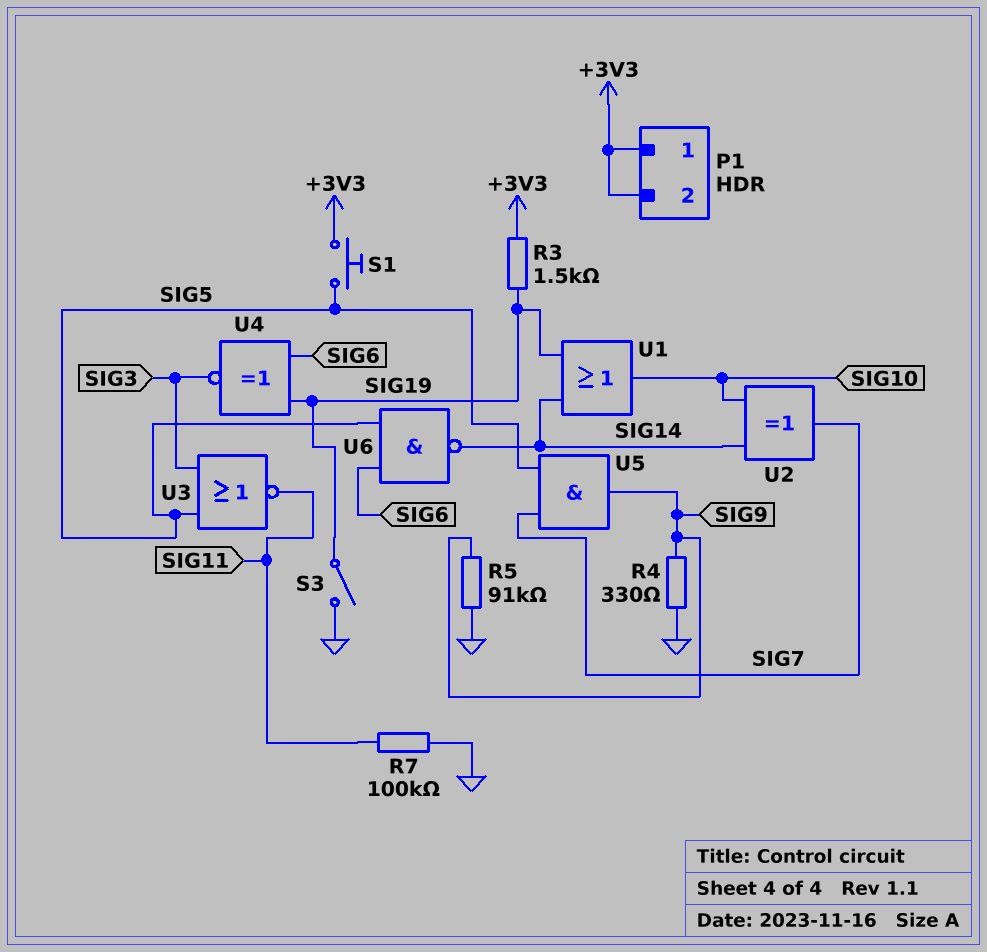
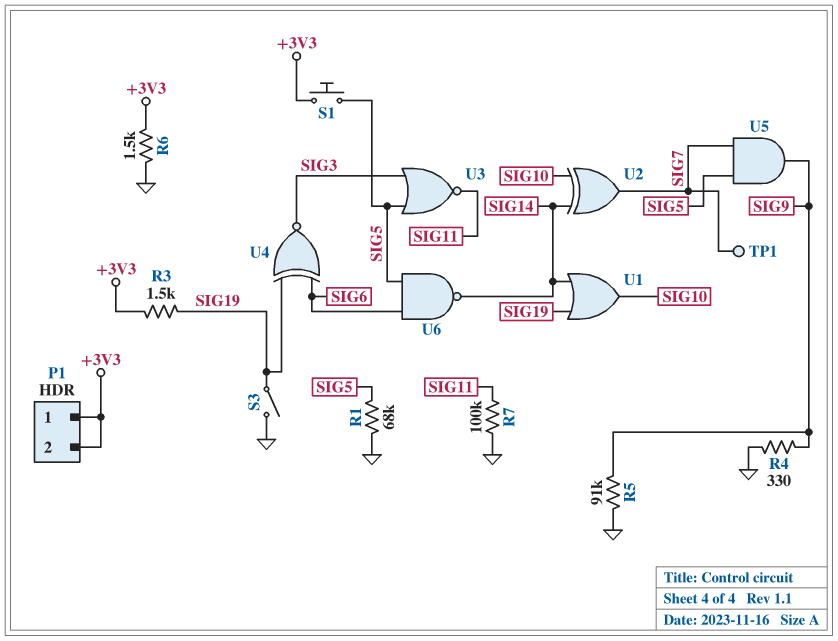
R1: none -> 68k (GND, SIG5)
R6: none -> 1.5k (+3V3, GND)
TP1: none -> test point (SIG7)

